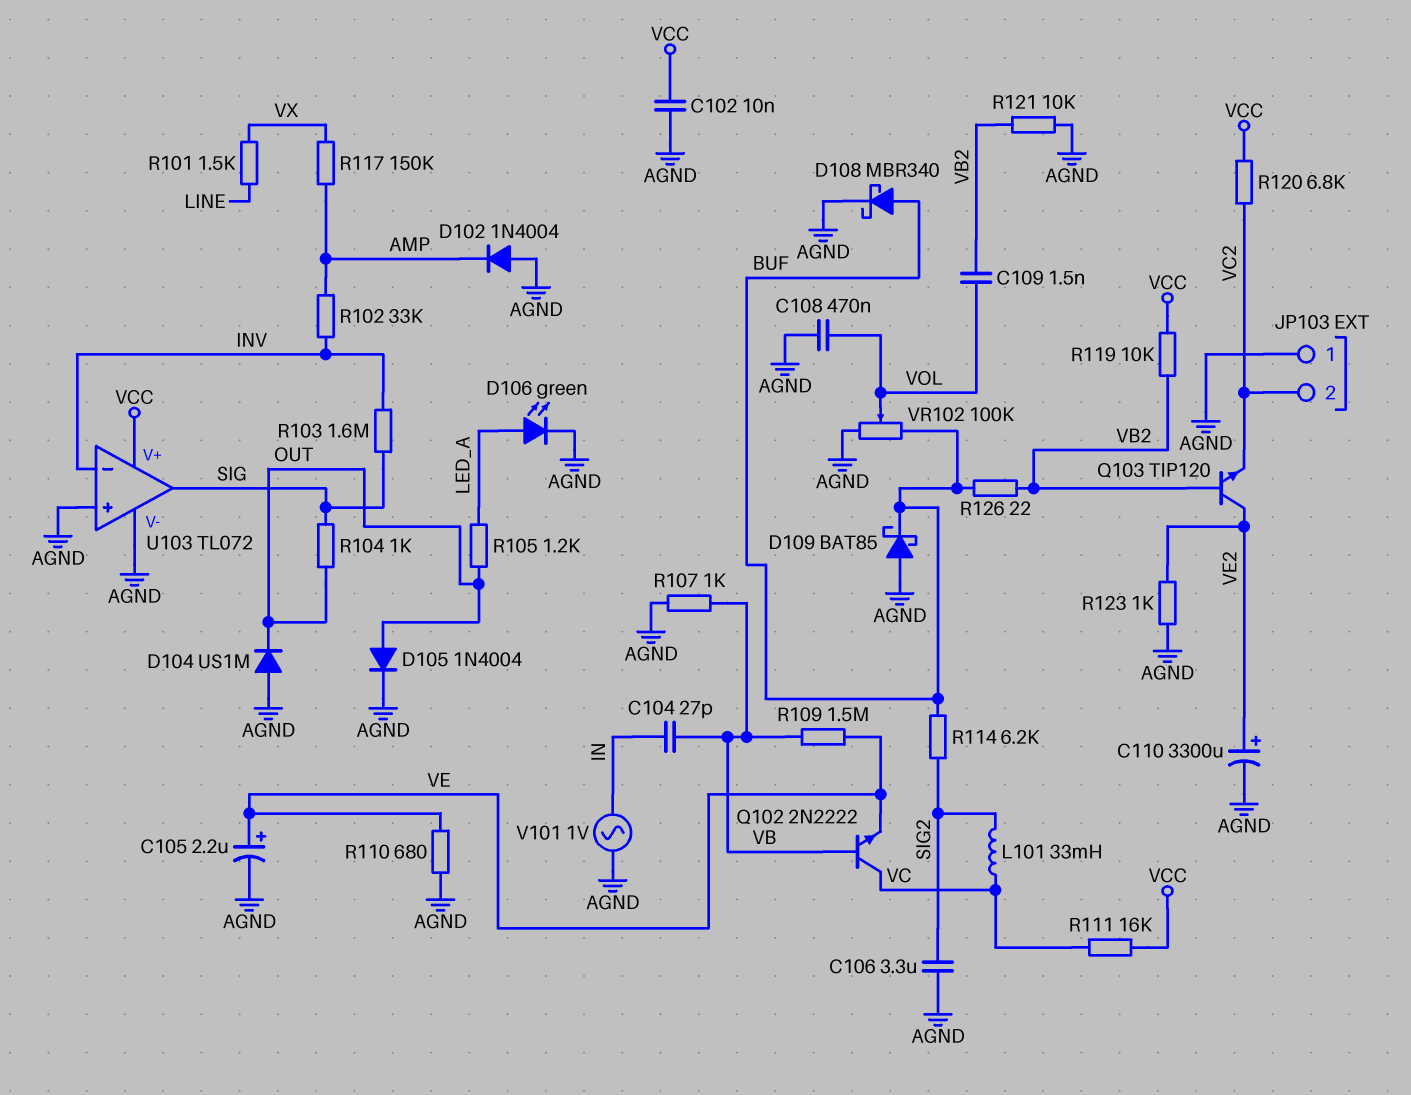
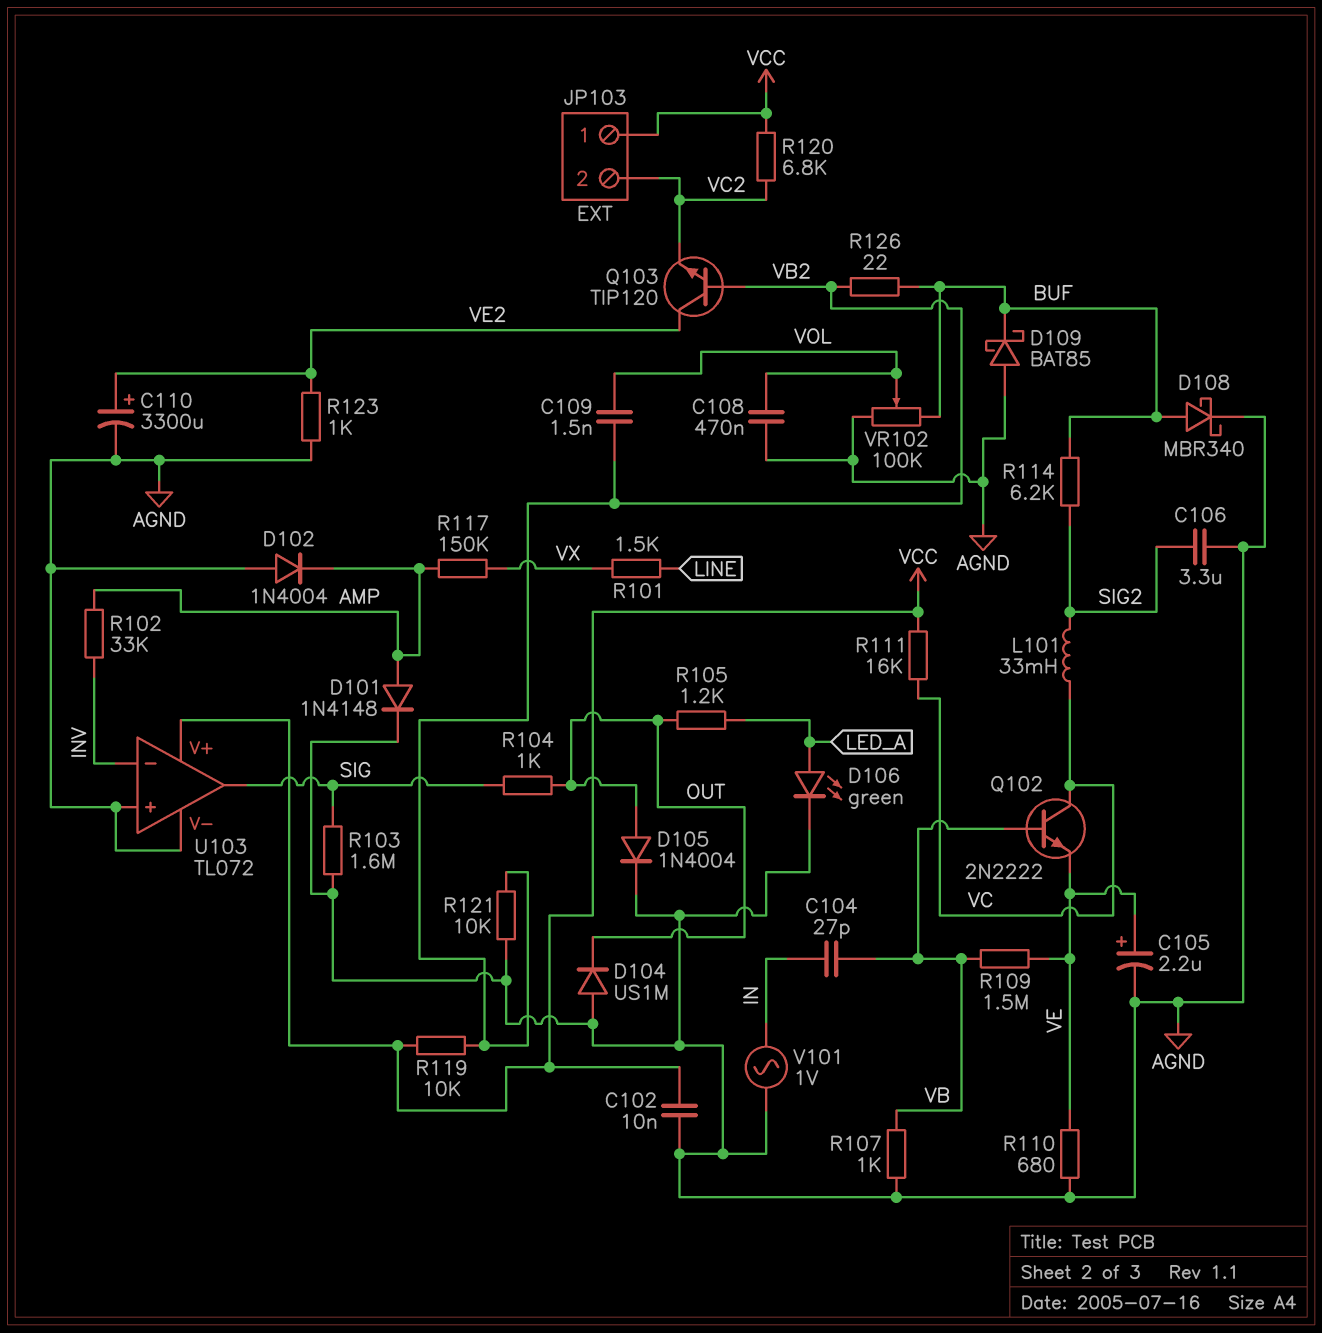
D101: none -> diode 1N4148 (A AMP, K AGND)
JP103 pin 1: AGND -> VCC
R103: 1.6M (INV, SIG) -> 1.6M (AGND, SIG)

